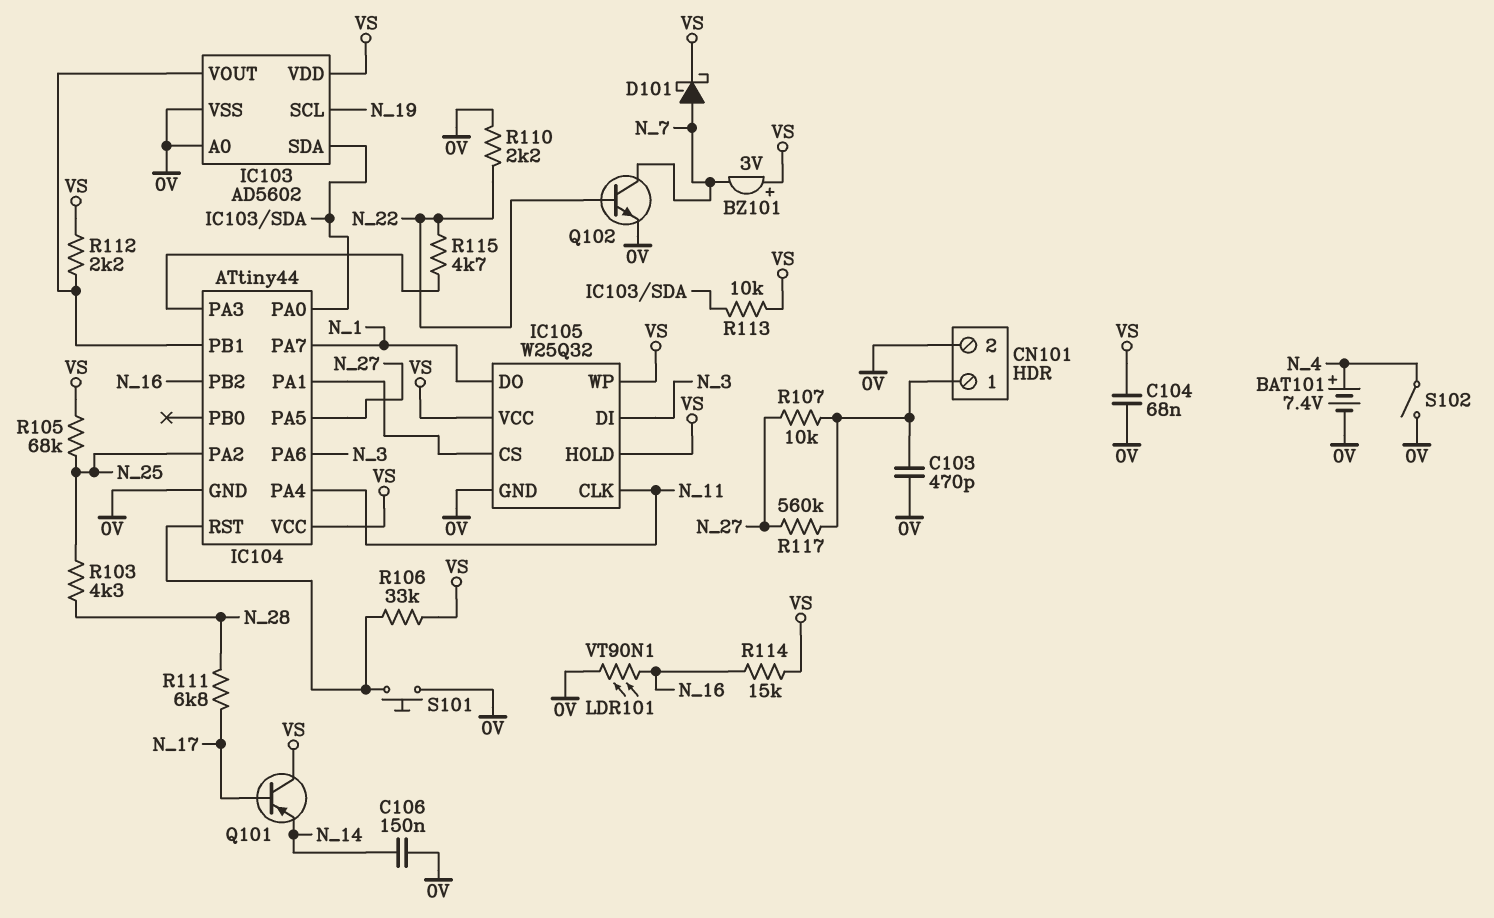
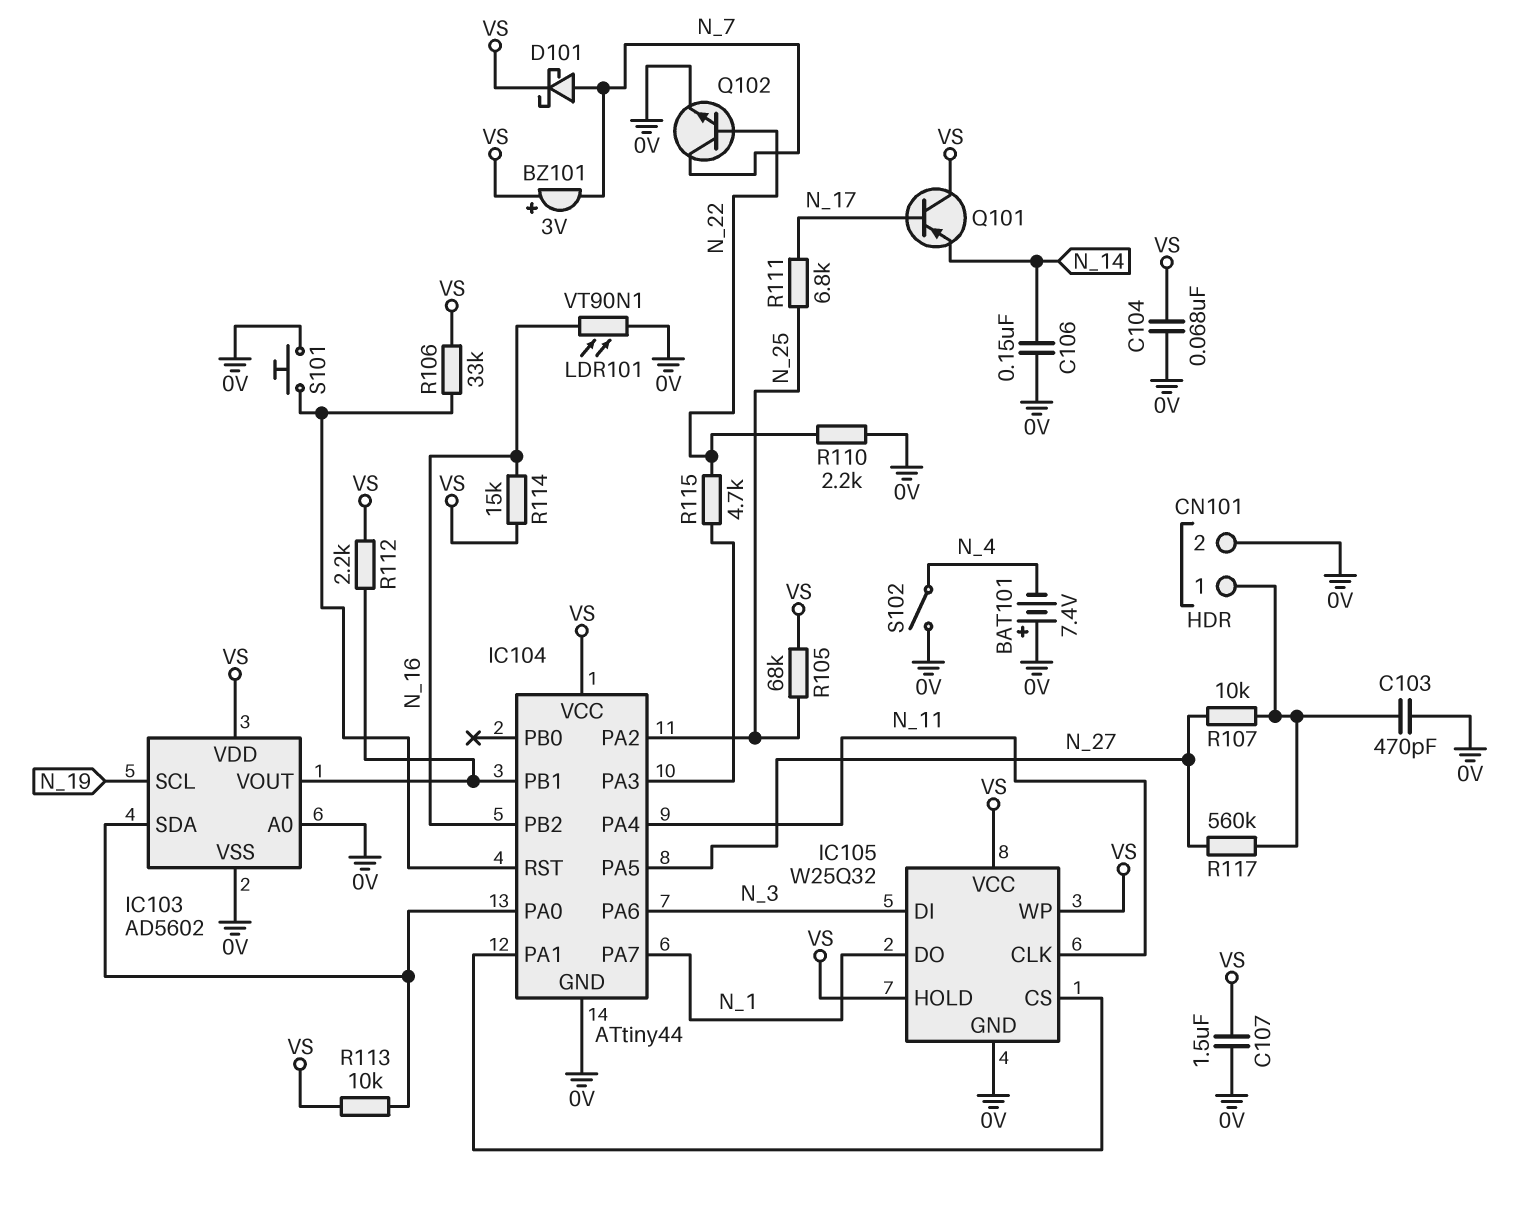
BAT101: 7.4V (plus N_4, minus 0V) -> 7.4V (plus 0V, minus N_4)
C107: none -> 1.5uF (0V, VS)
R103: 4.3k (N_25, N_28) -> none
R111: 6.8k (N_17, N_28) -> 6.8k (N_17, N_25)

